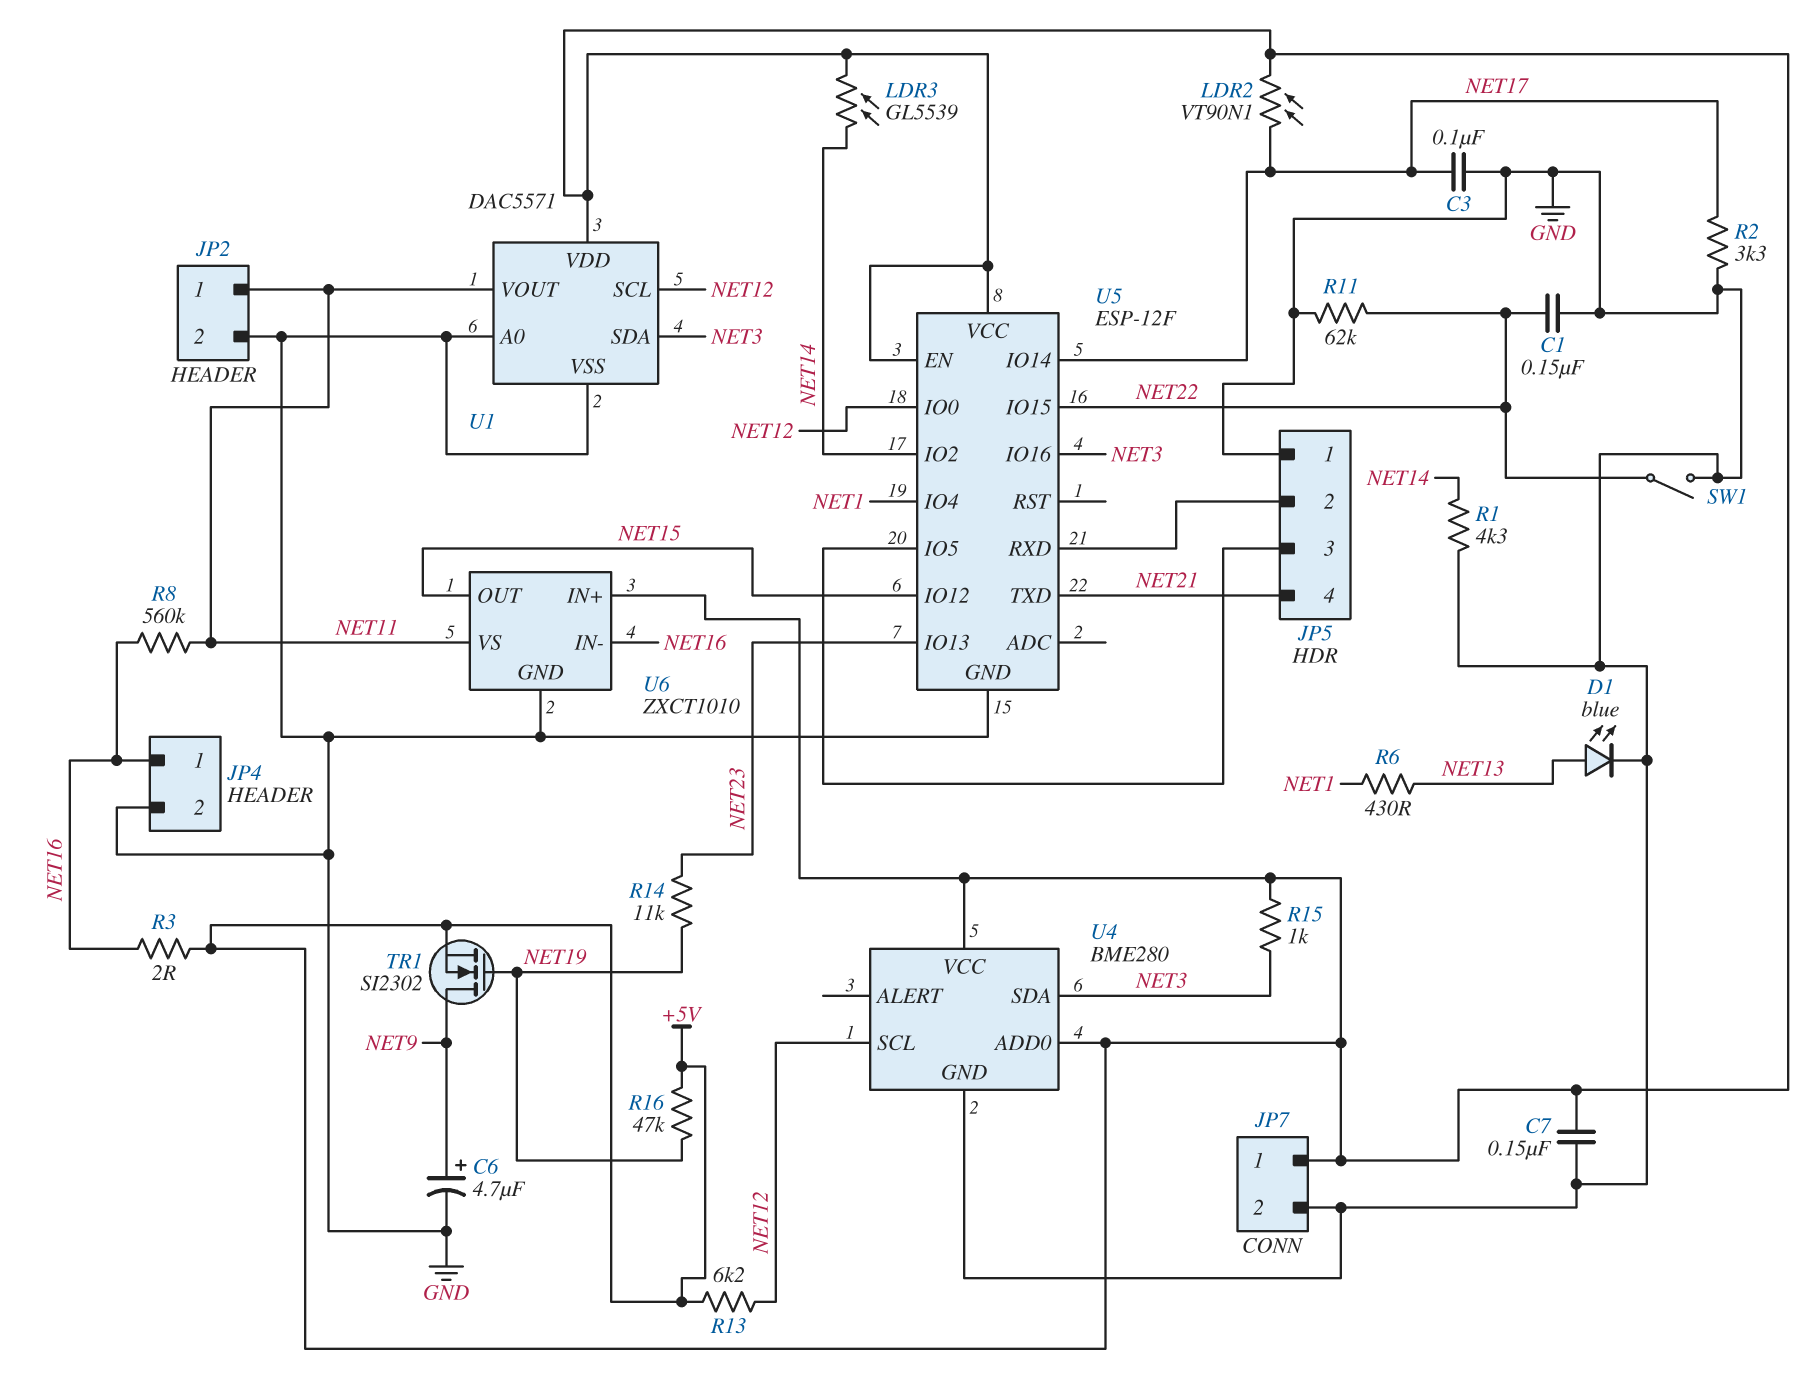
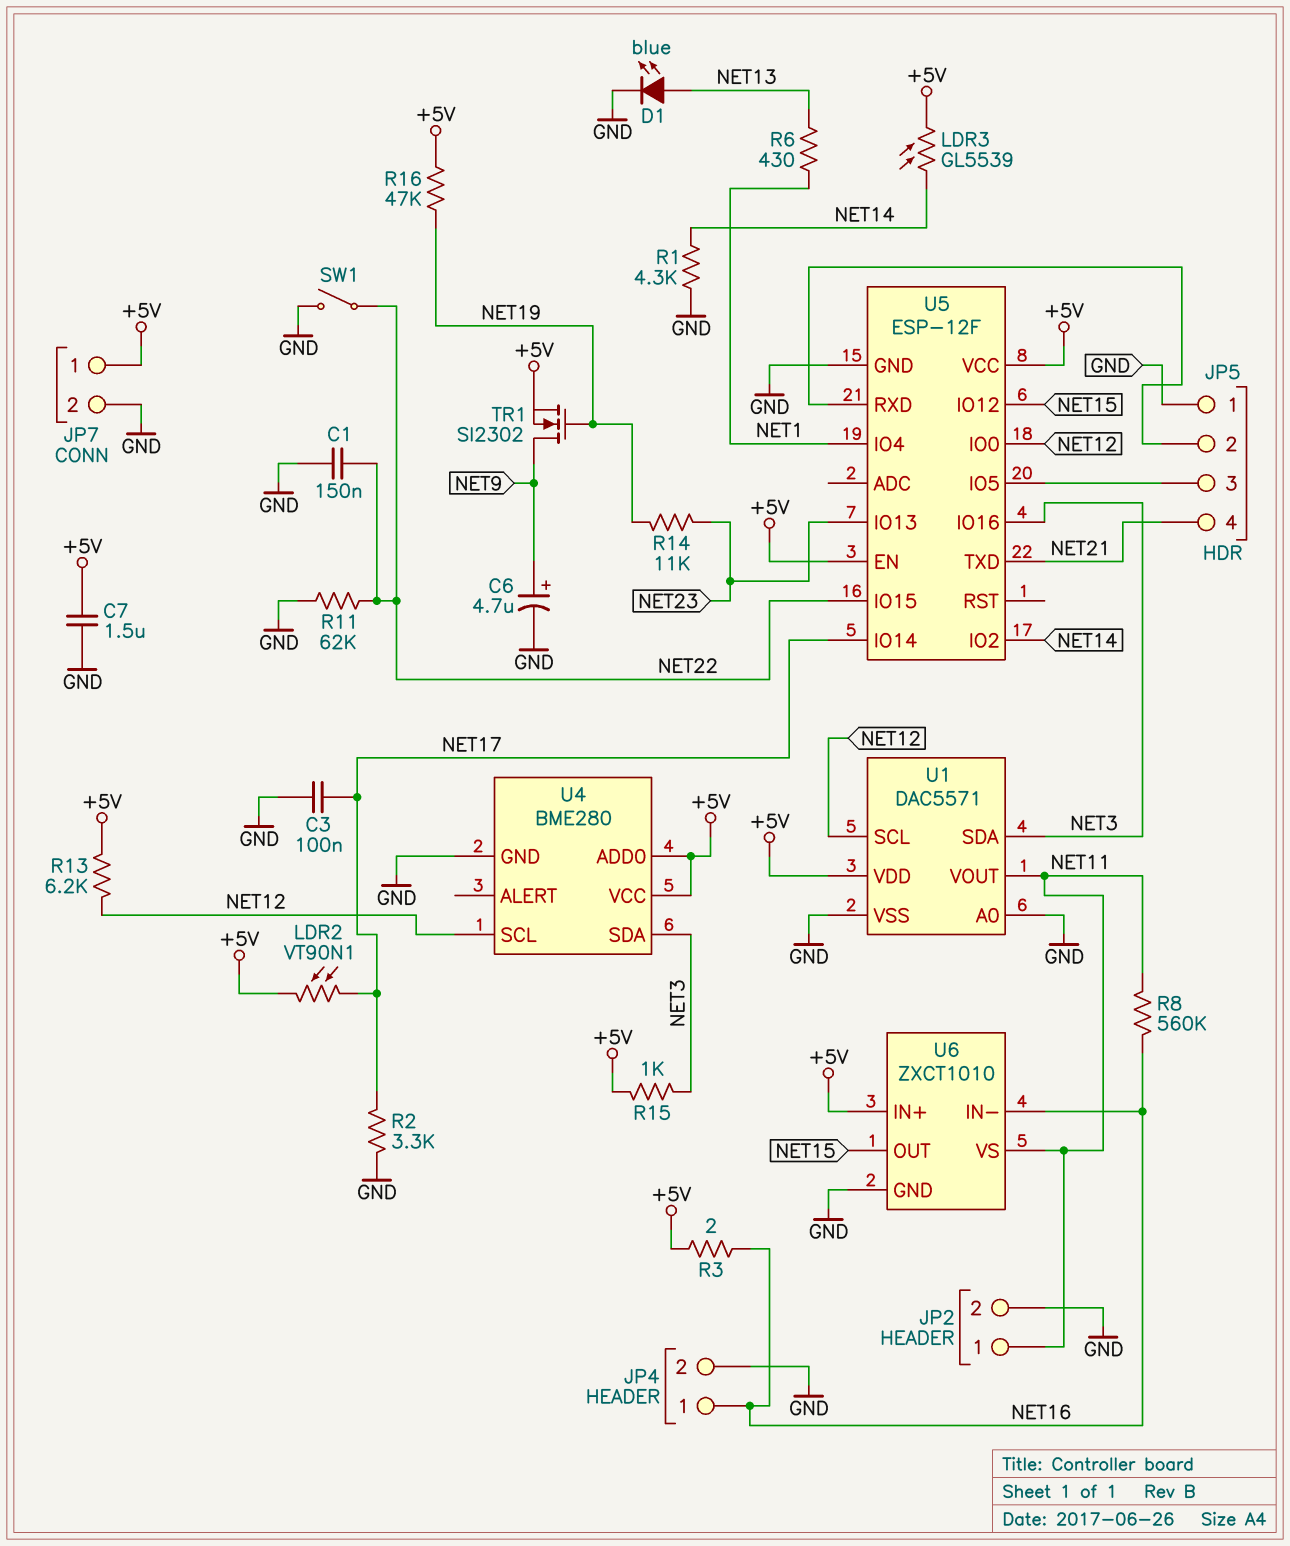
C7: 150nF (+5V, GND) -> 1.5uF (+5V, GND)

